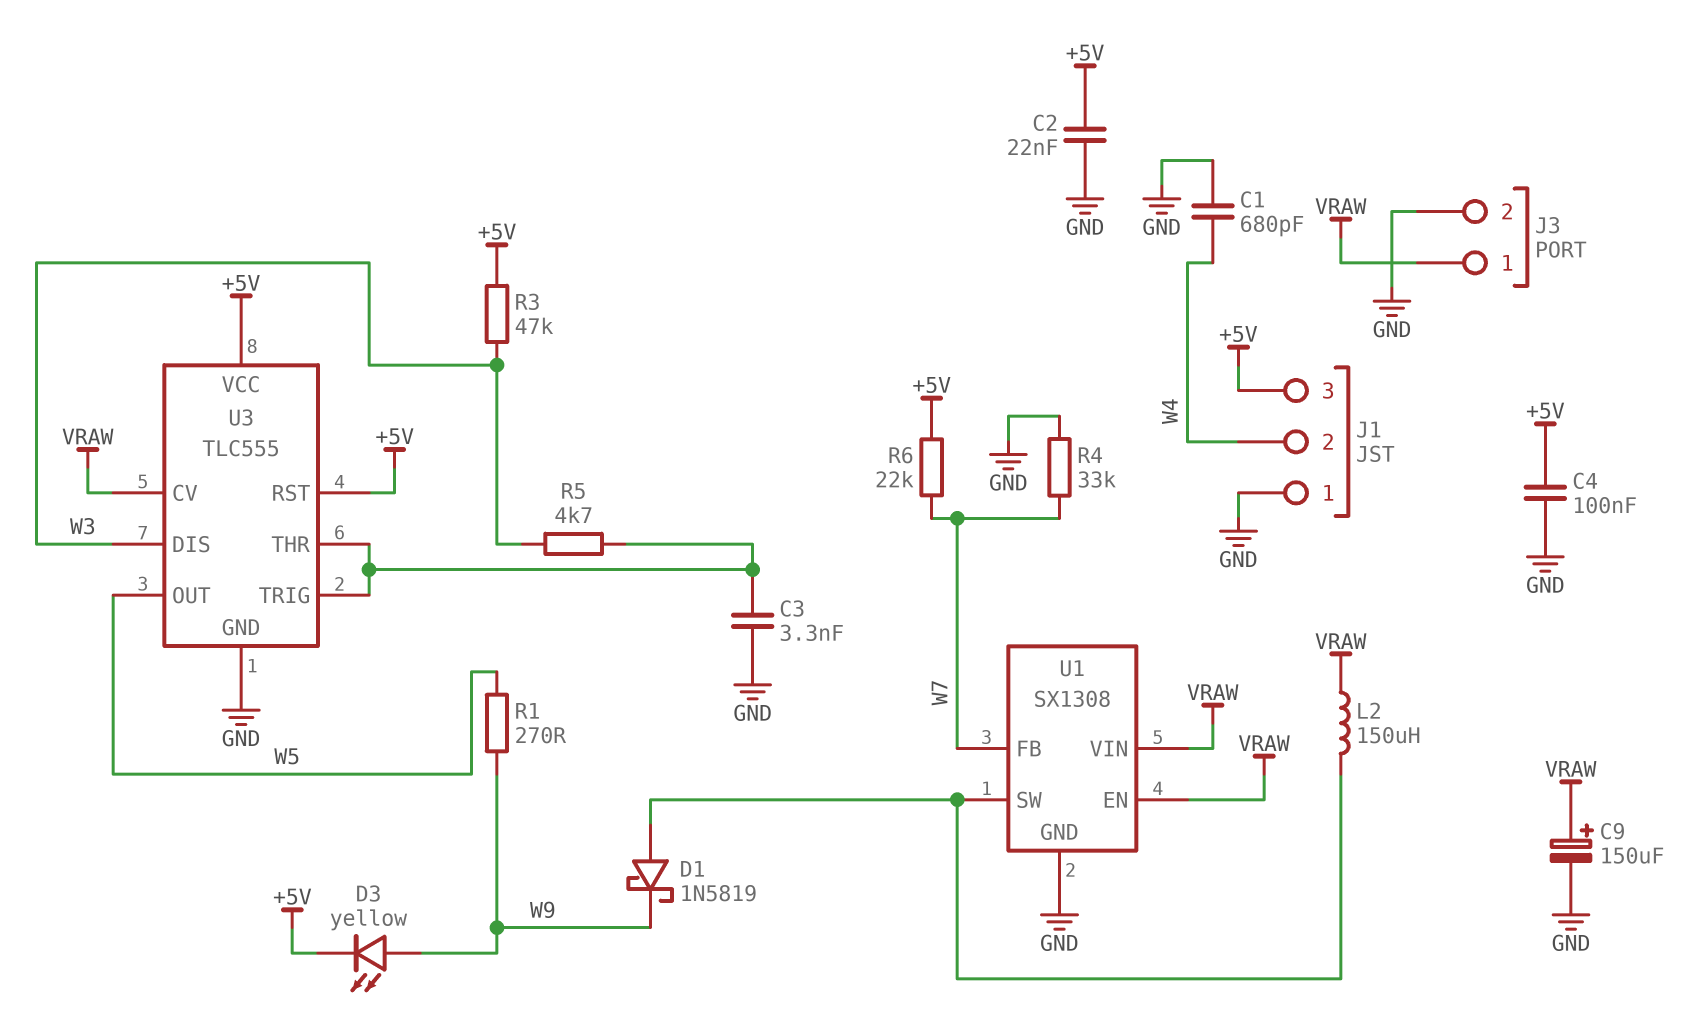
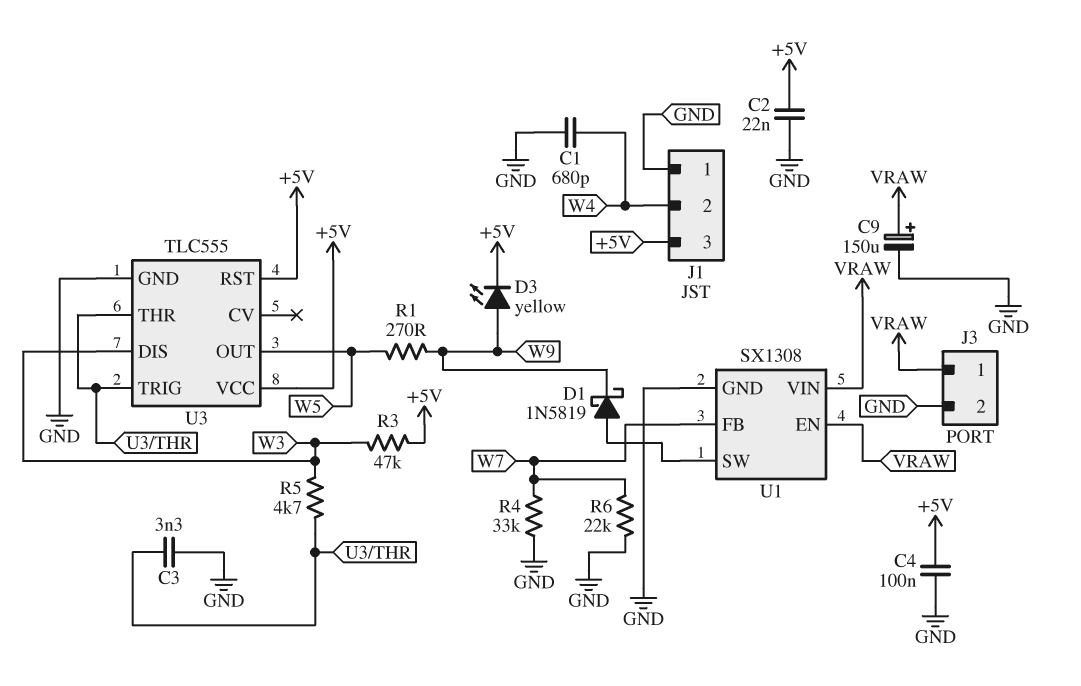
L2: 150uH (U1/SW, VRAW) -> none
R6: 22k (+5V, W7) -> 22k (GND, W7)
U3 pin CV: VRAW -> none

